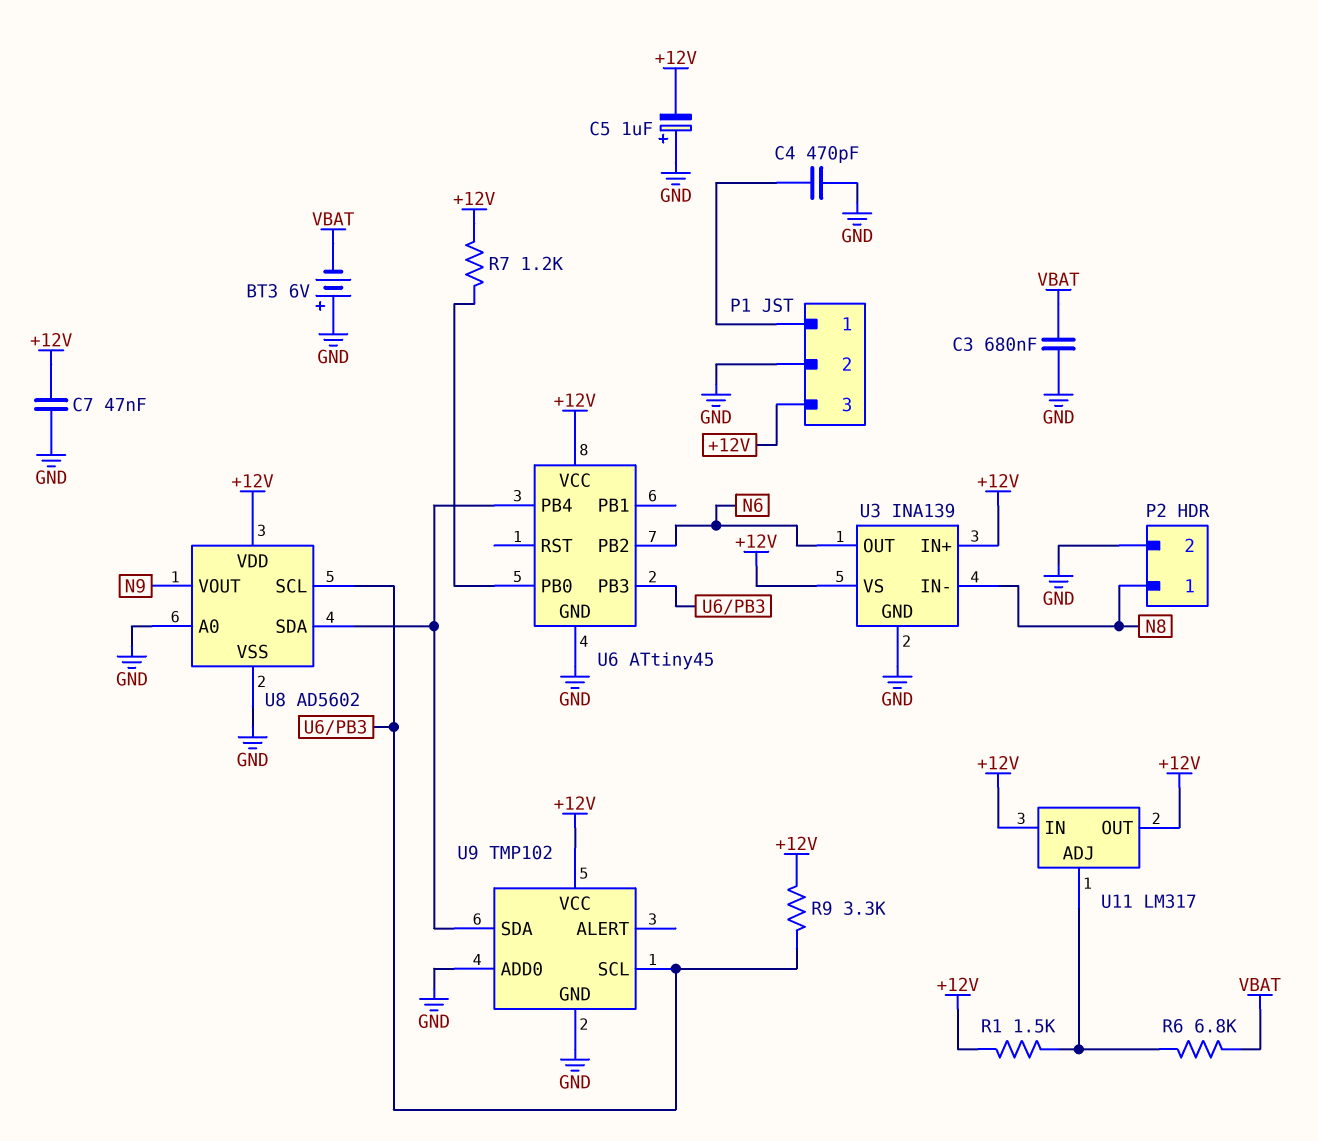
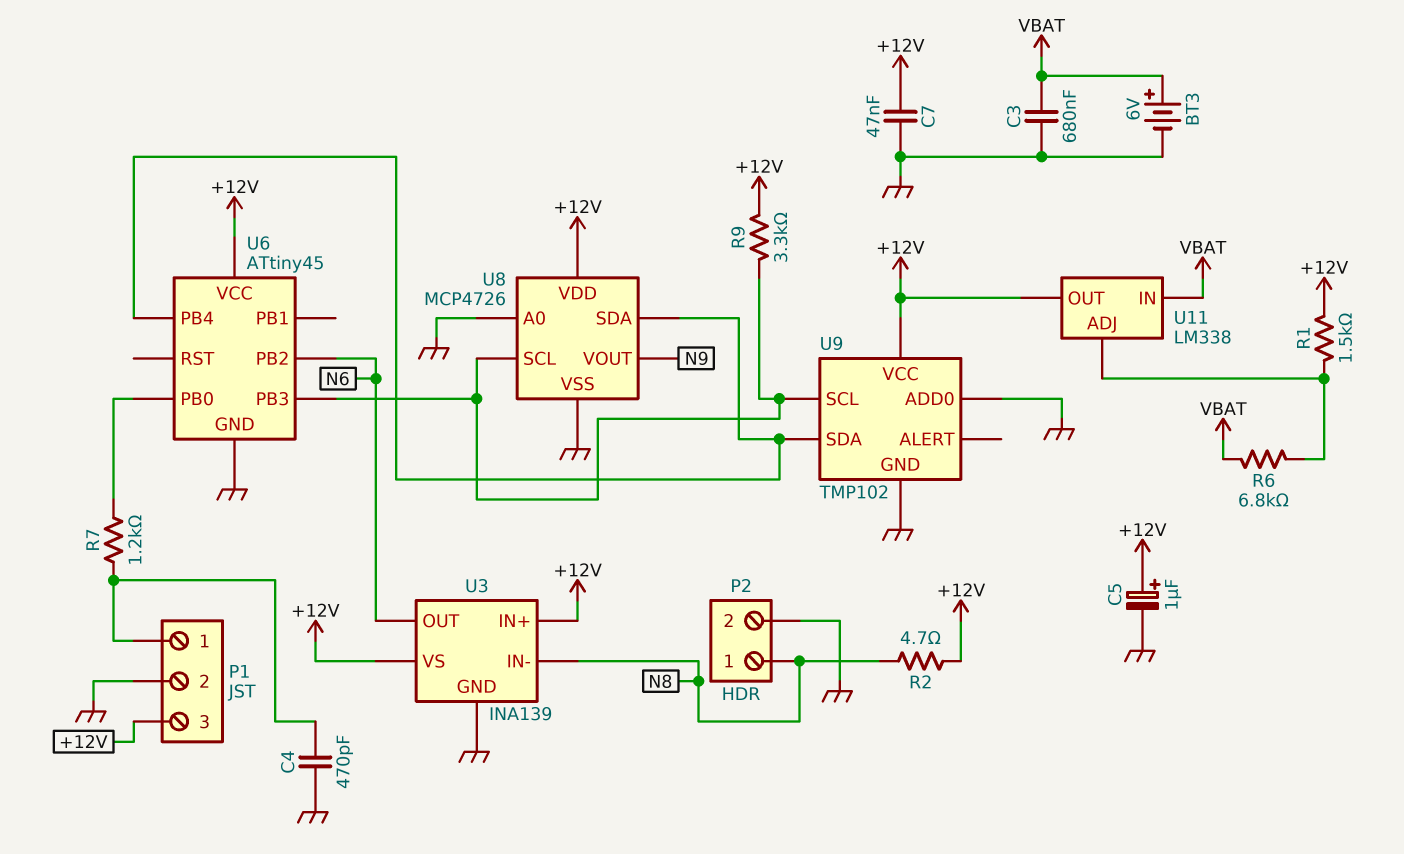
BT3: 6V (plus GND, minus VBAT) -> 6V (plus VBAT, minus GND)
C5: 1uF (plus GND, minus +12V) -> 1uF (plus +12V, minus GND)
R2: none -> 4.7 (+12V, N8)
R7: 1.2k (+12V, U6/PB0) -> 1.2k (P1/1, U6/PB0)
U8: AD5602 -> MCP4726
U11: LM317 -> LM338
U11 pin IN: +12V -> VBAT

